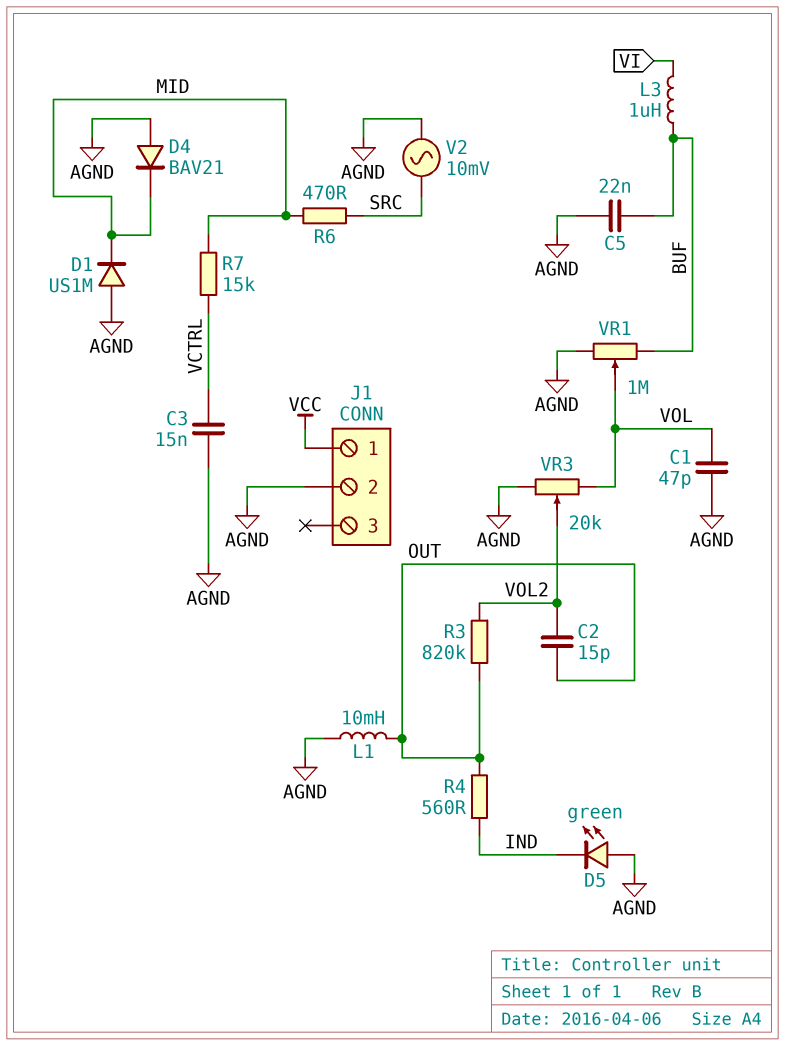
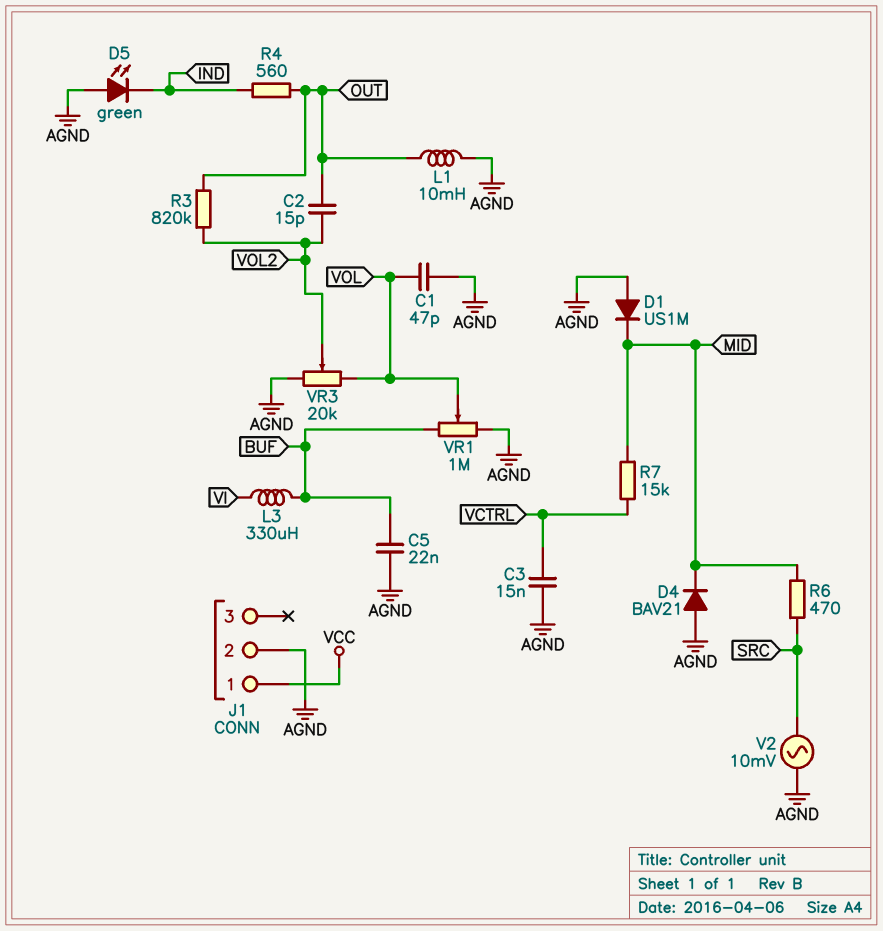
L3: 1uH (BUF, VI) -> 330uH (BUF, VI)

